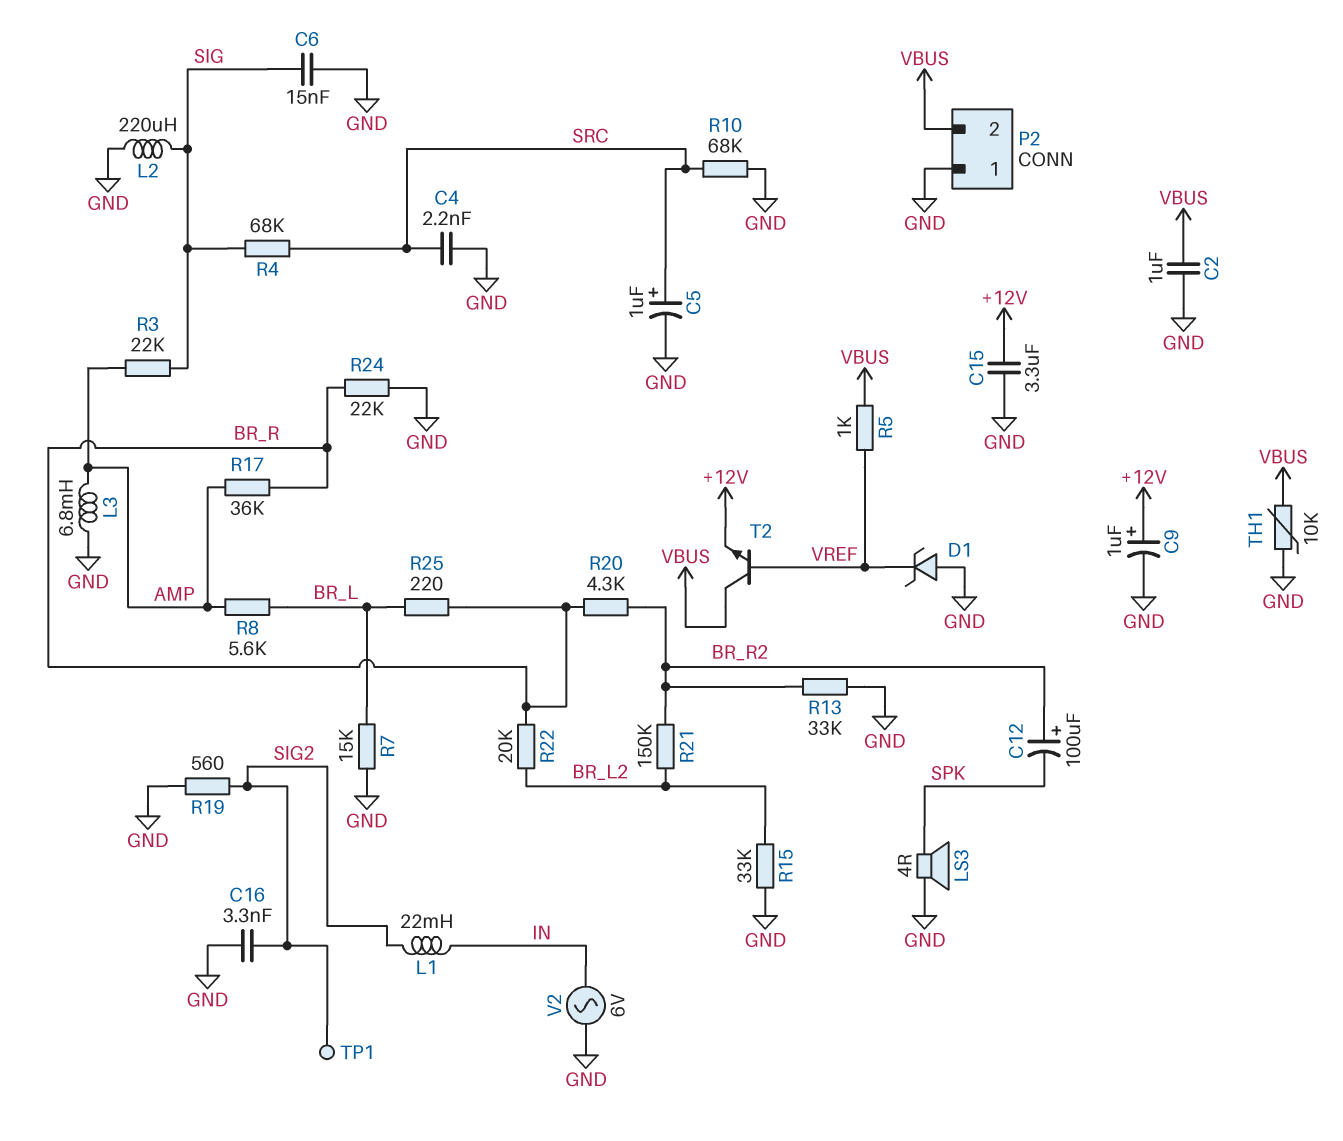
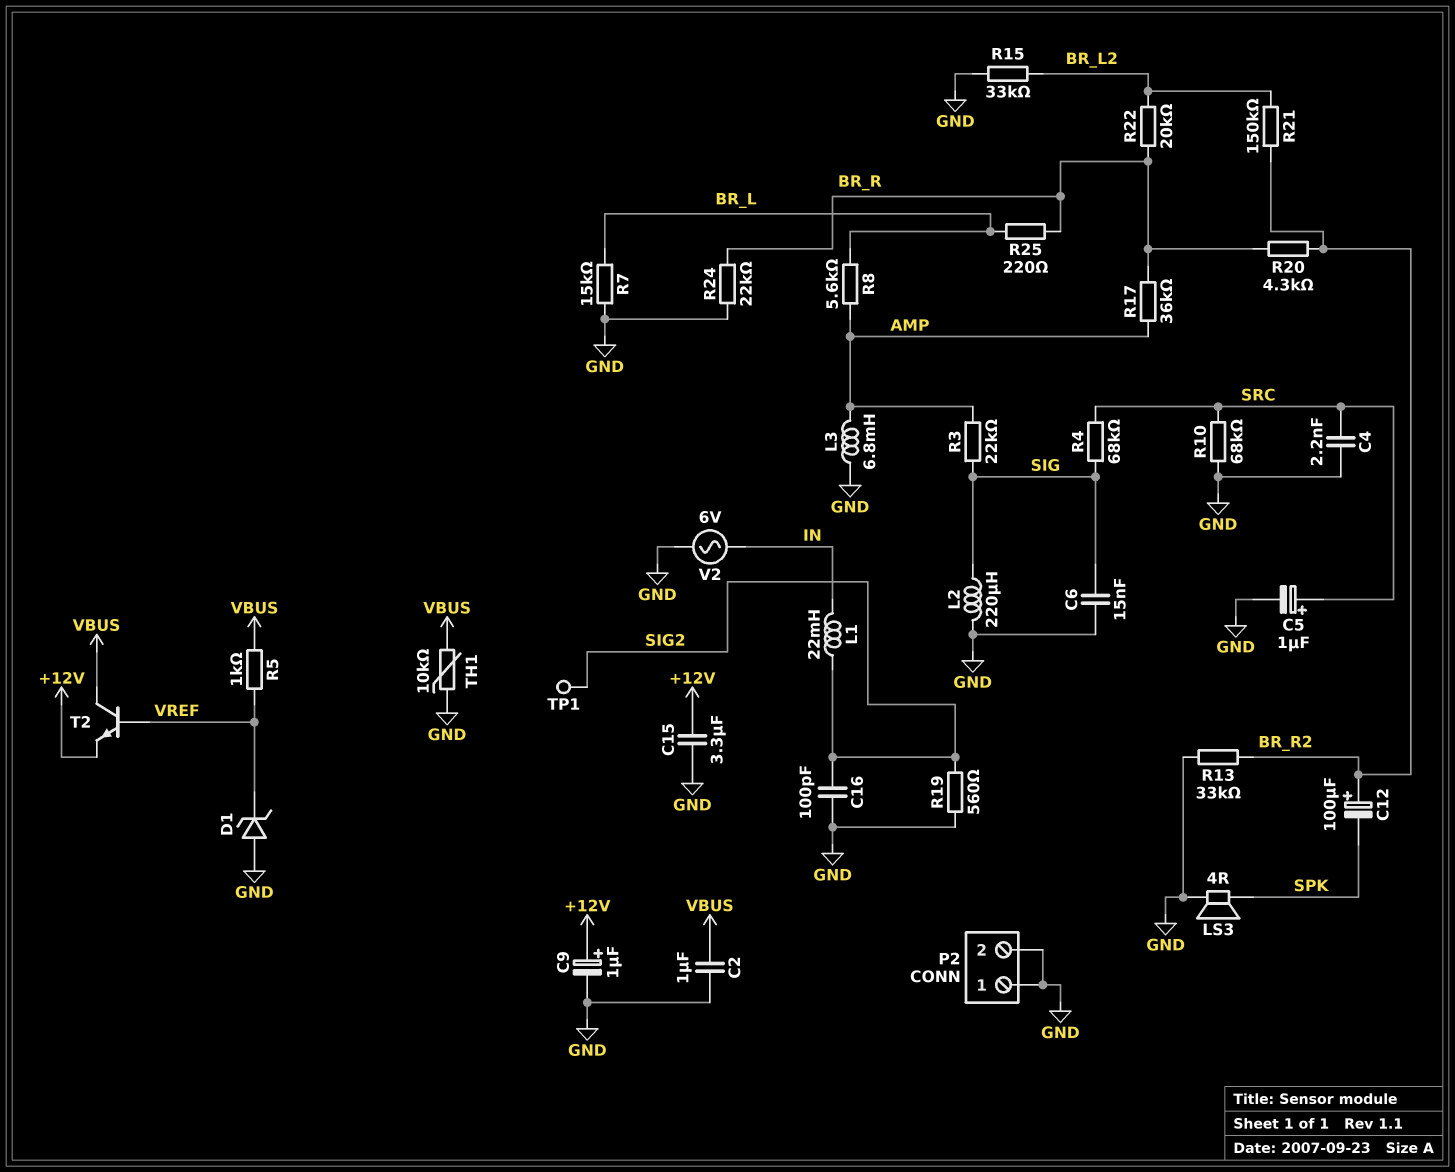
C16: 3.3nF (GND, SIG2) -> 100pF (GND, SIG2)
P2 pin 2: VBUS -> GND

